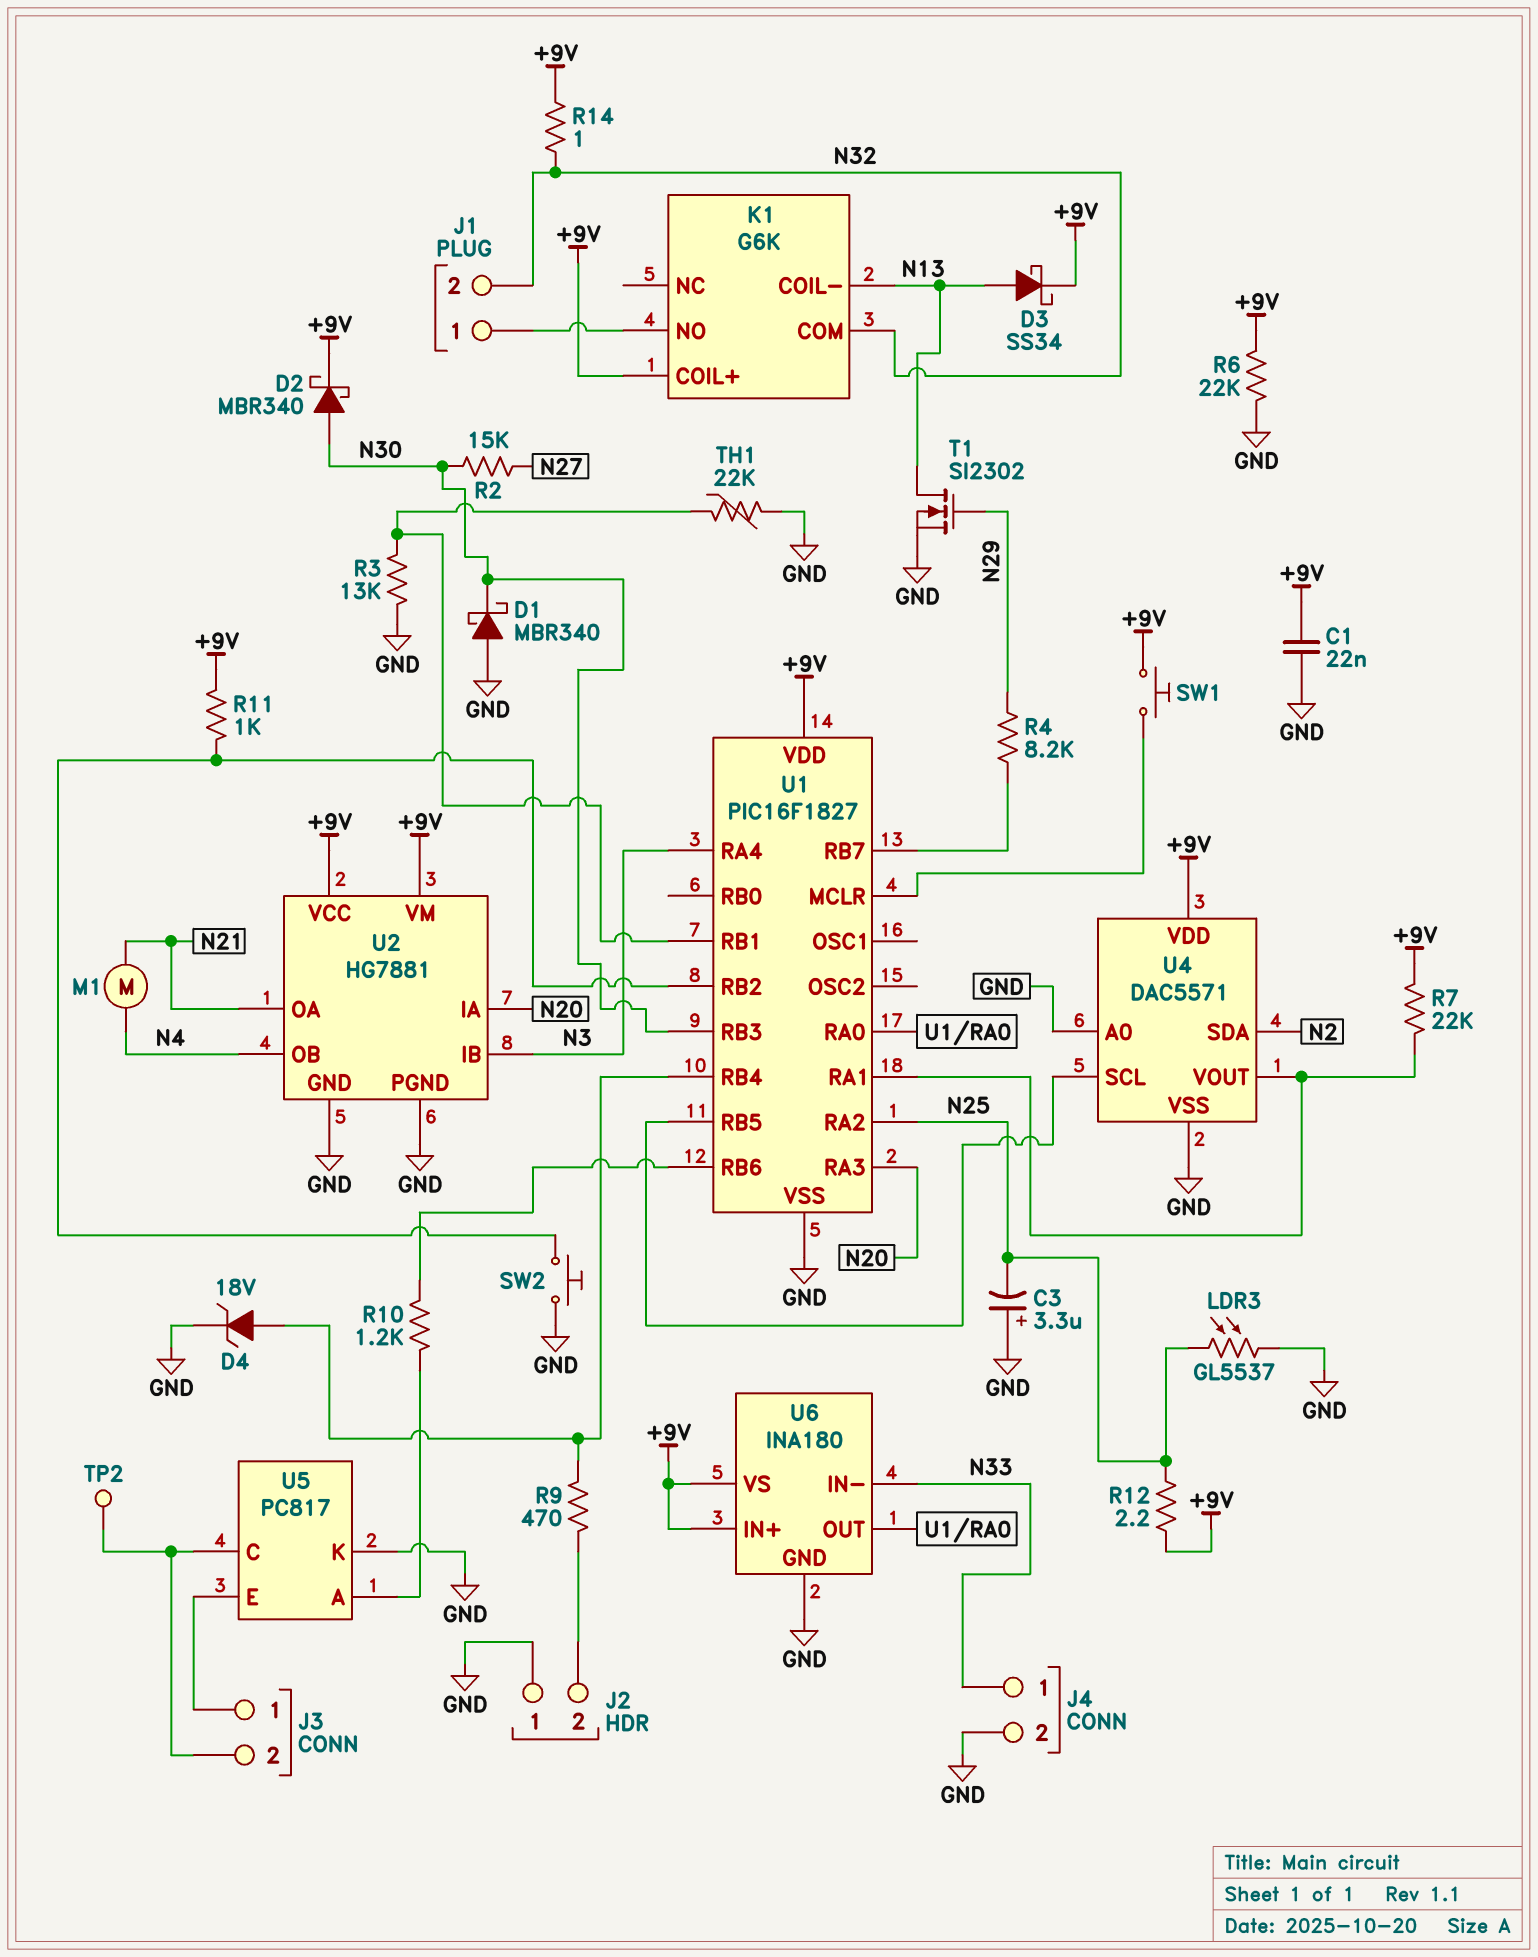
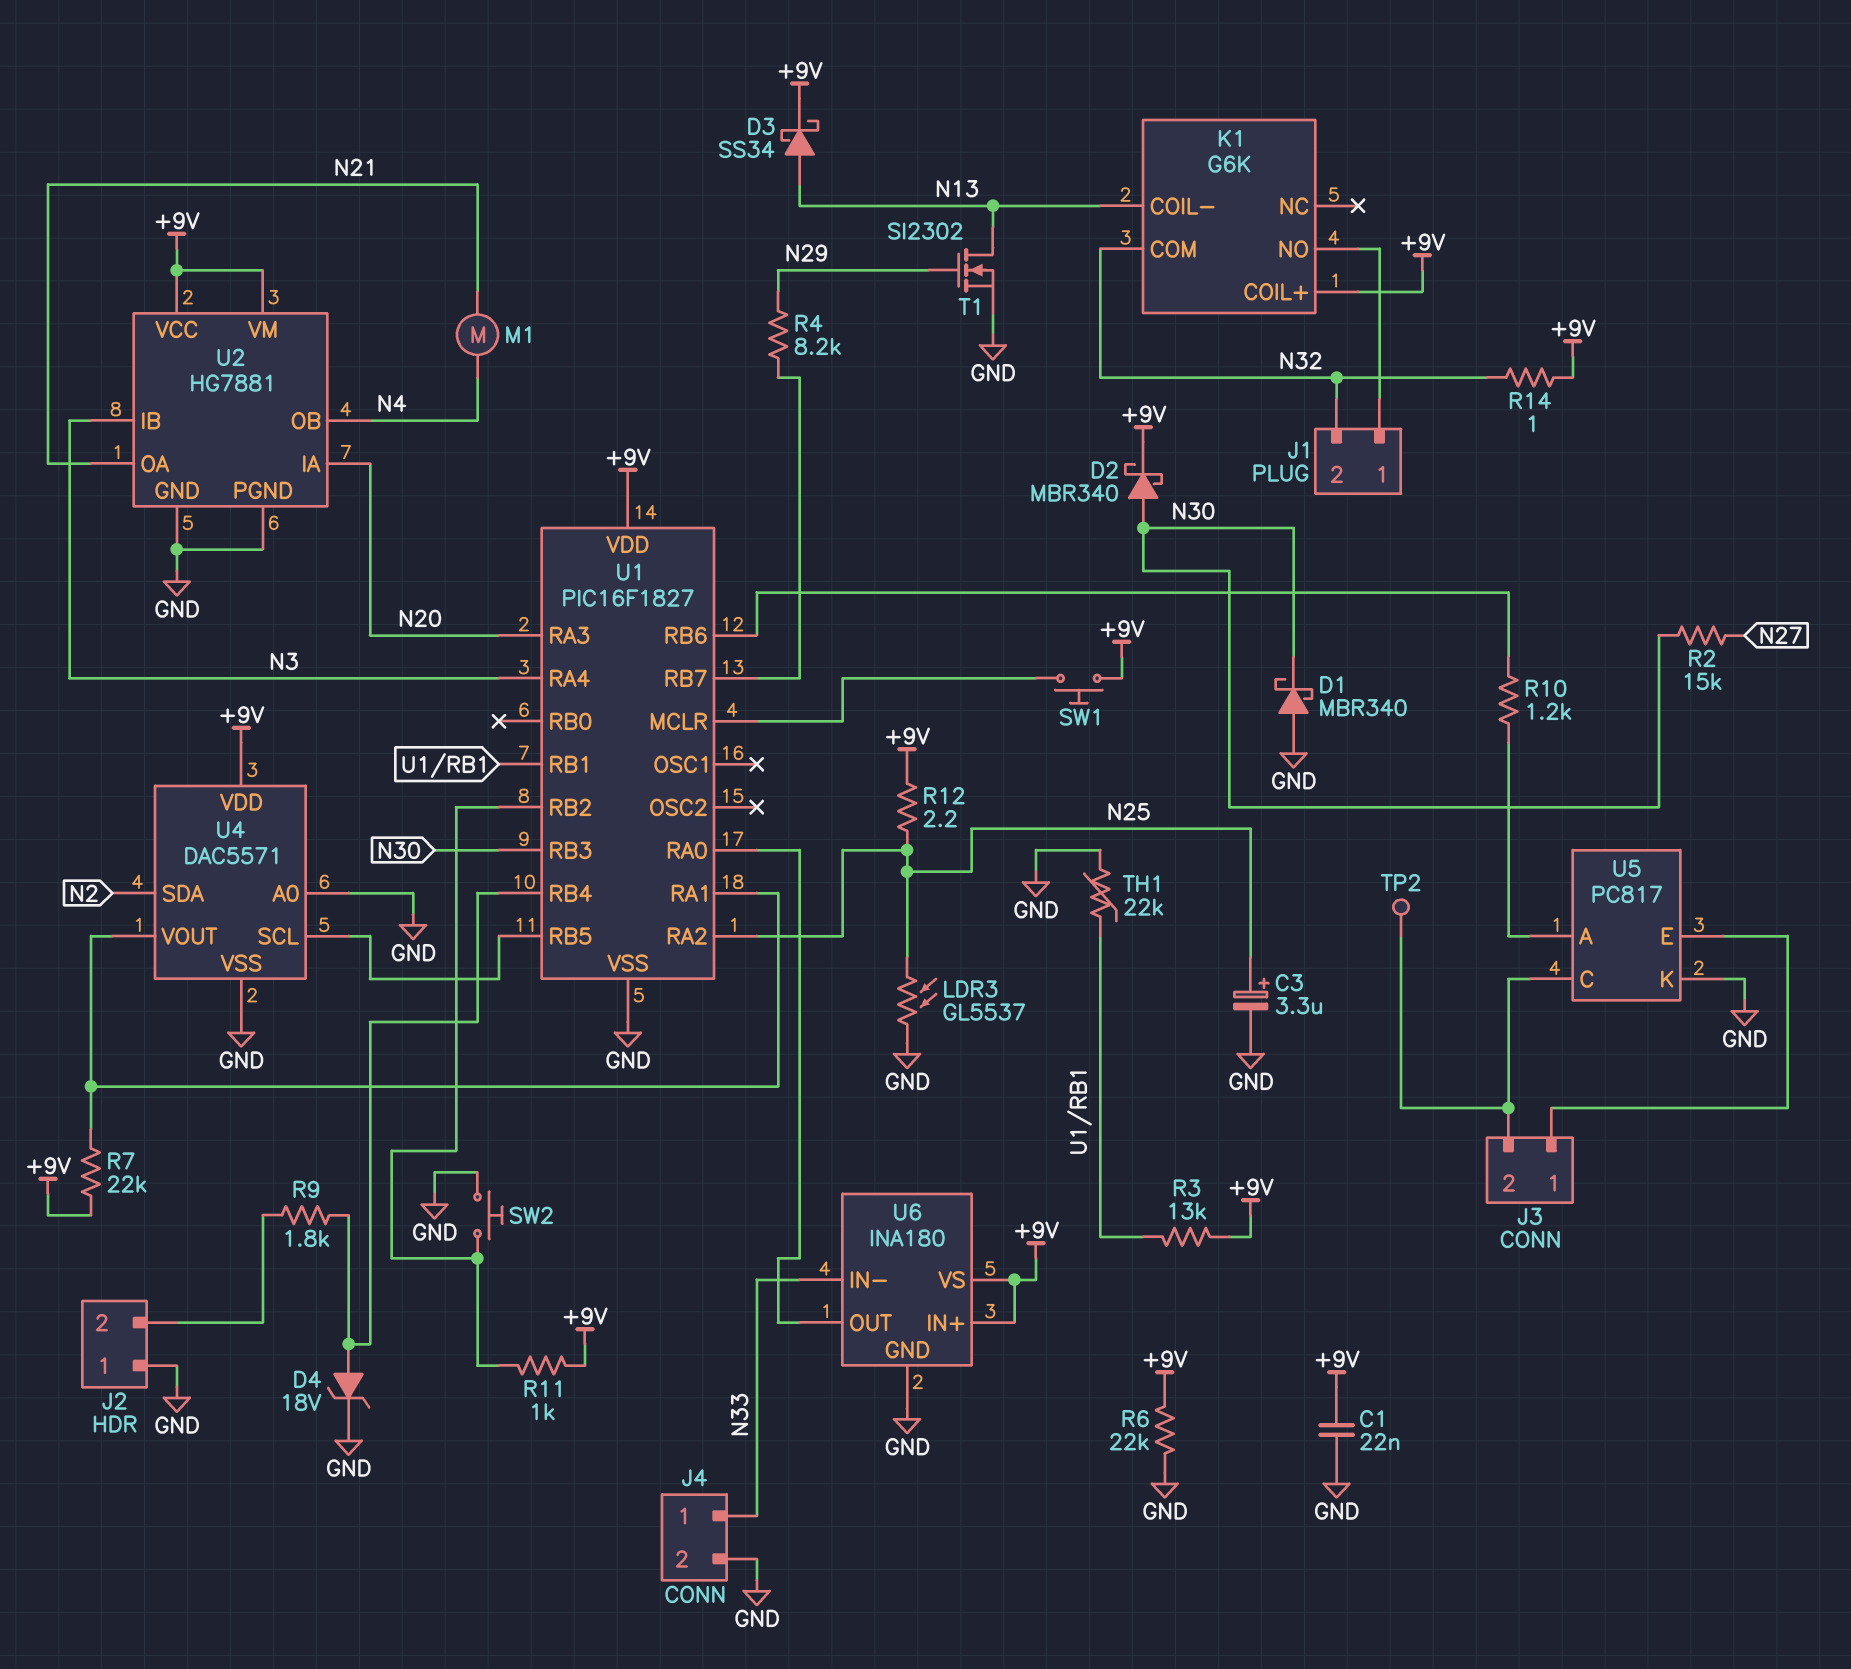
C3: 3.3uF (plus GND, minus N25) -> 3.3uF (plus N25, minus GND)
R3: 13k (GND, U1/RB1) -> 13k (+9V, U1/RB1)
R9: 470 (J2/2, U1/RB4) -> 1.8k (J2/2, U1/RB4)

